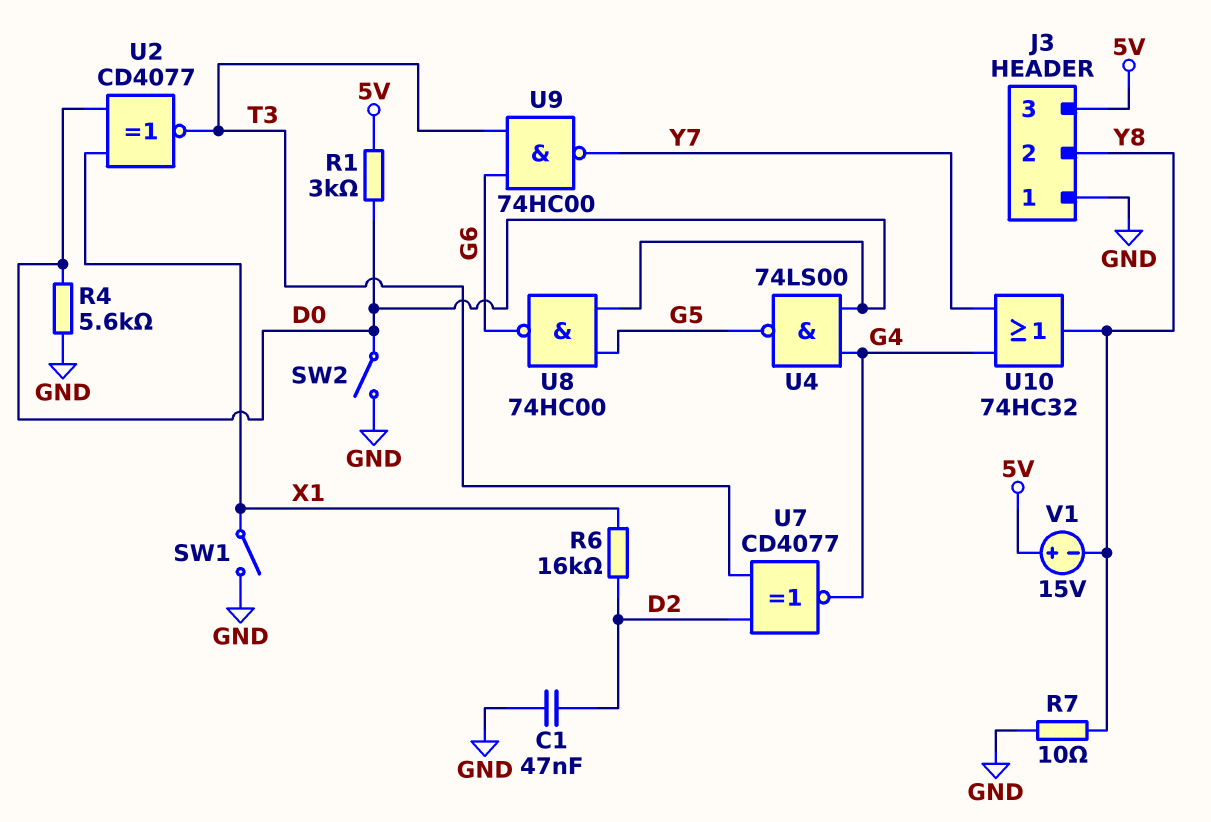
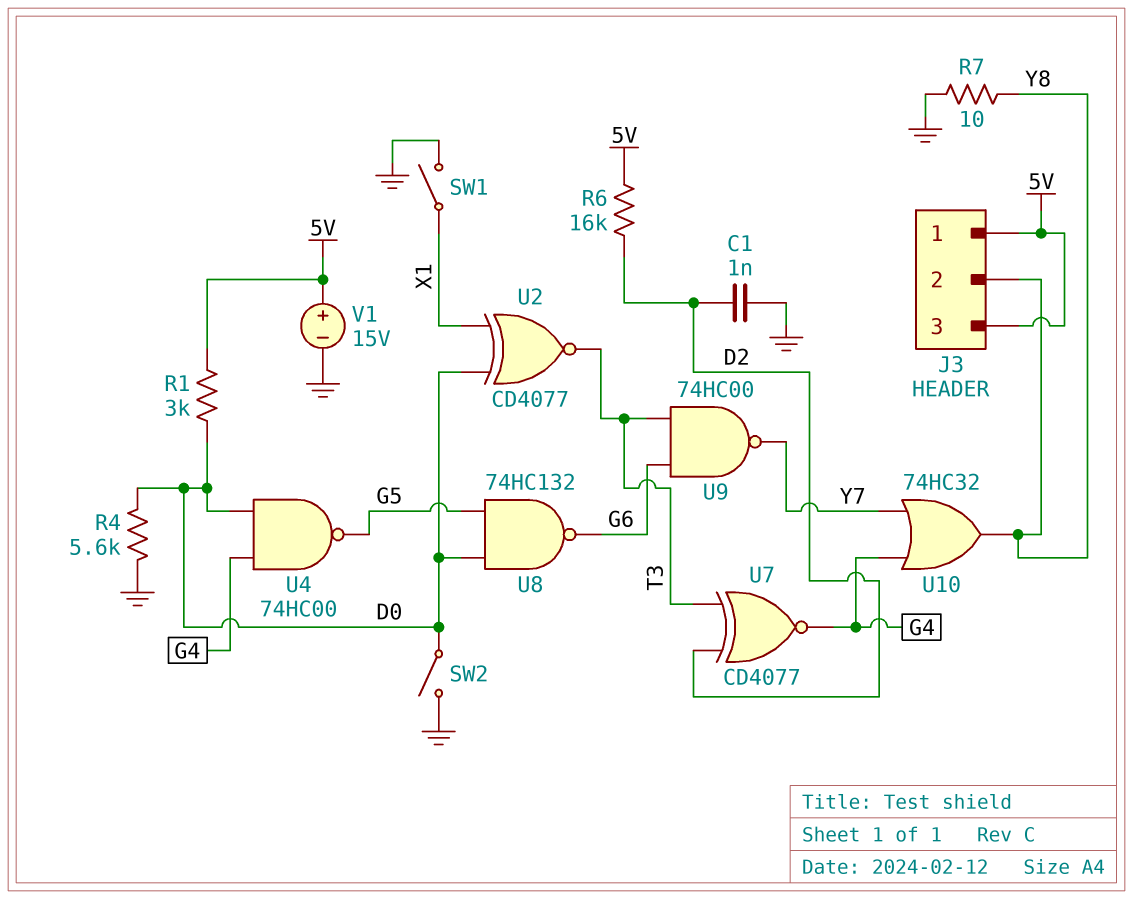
C1: 47nF (D2, GND) -> 1nF (D2, GND)
J3 pin 1: GND -> 5V
R6: 16k (D2, X1) -> 16k (5V, D2)
U4: NAND 74LS00 (in D0, in G4, out G5) -> NAND 74HC00 (in D0, in G4, out G5)
U8: NAND 74HC00 (in D0, in G5, out G6) -> NAND 74HC132 (in D0, in G5, out G6)
V1: 15V (plus 5V, minus Y8) -> 15V (plus 5V, minus GND)

